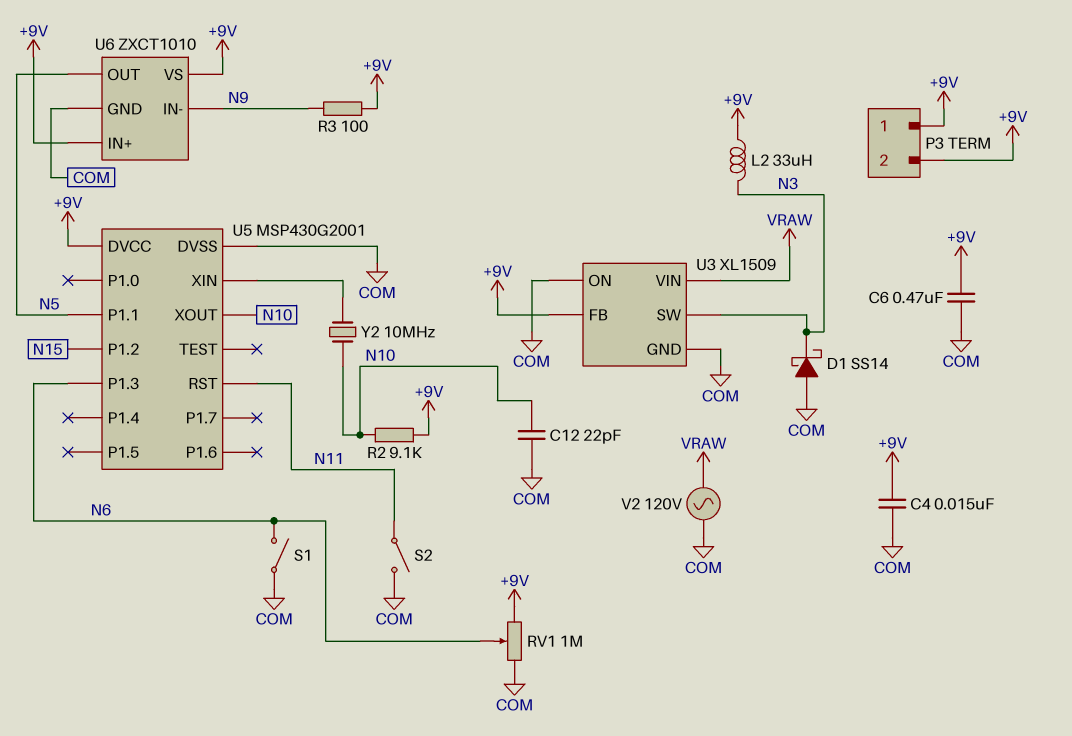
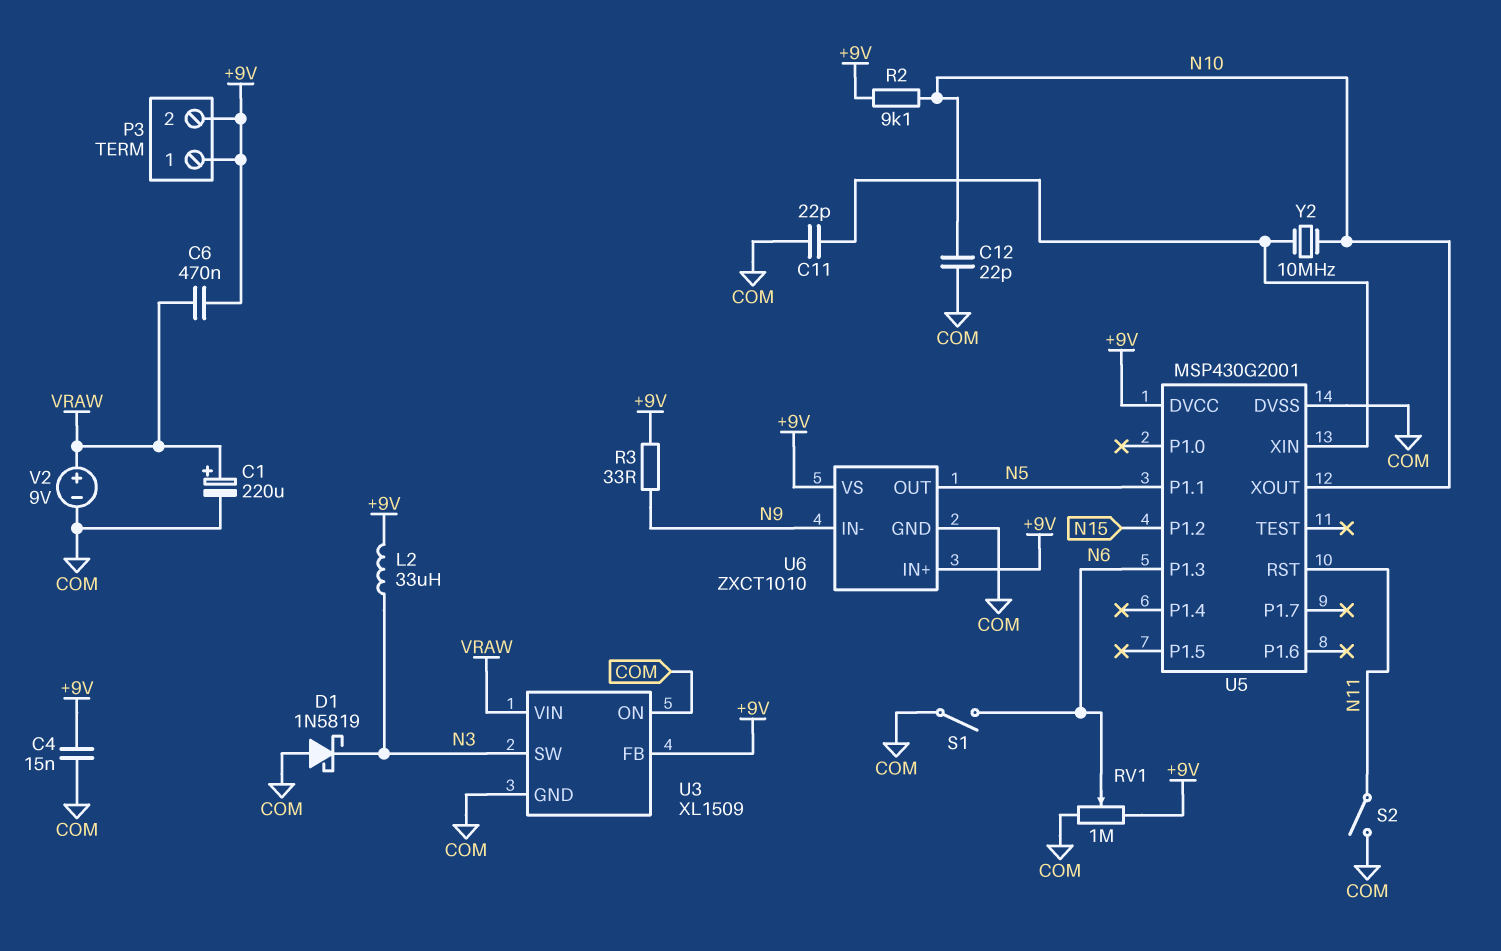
C1: none -> 220uF (plus VRAW, minus COM)
C6: 470nF (+9V, COM) -> 470nF (+9V, VRAW)
C11: none -> 22pF (COM, U5/XIN)
D1: schottky SS14 (A COM, K N3) -> schottky 1N5819 (A COM, K N3)
R3: 100 (+9V, N9) -> 33 (+9V, N9)
V2: AC 120V (COM, VRAW) -> 9V (plus VRAW, minus COM)

